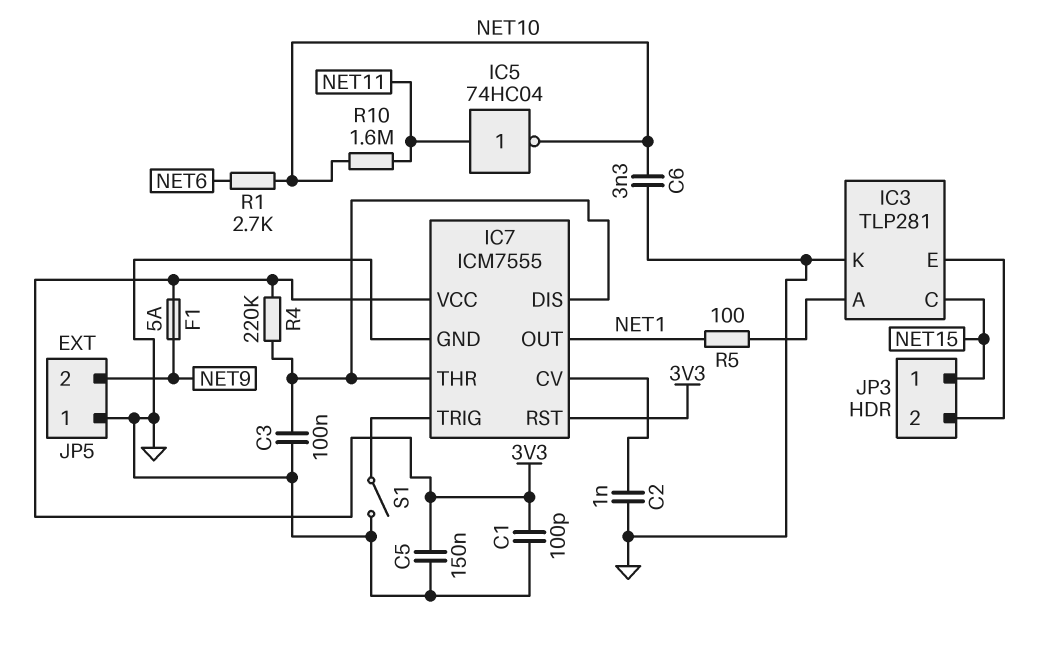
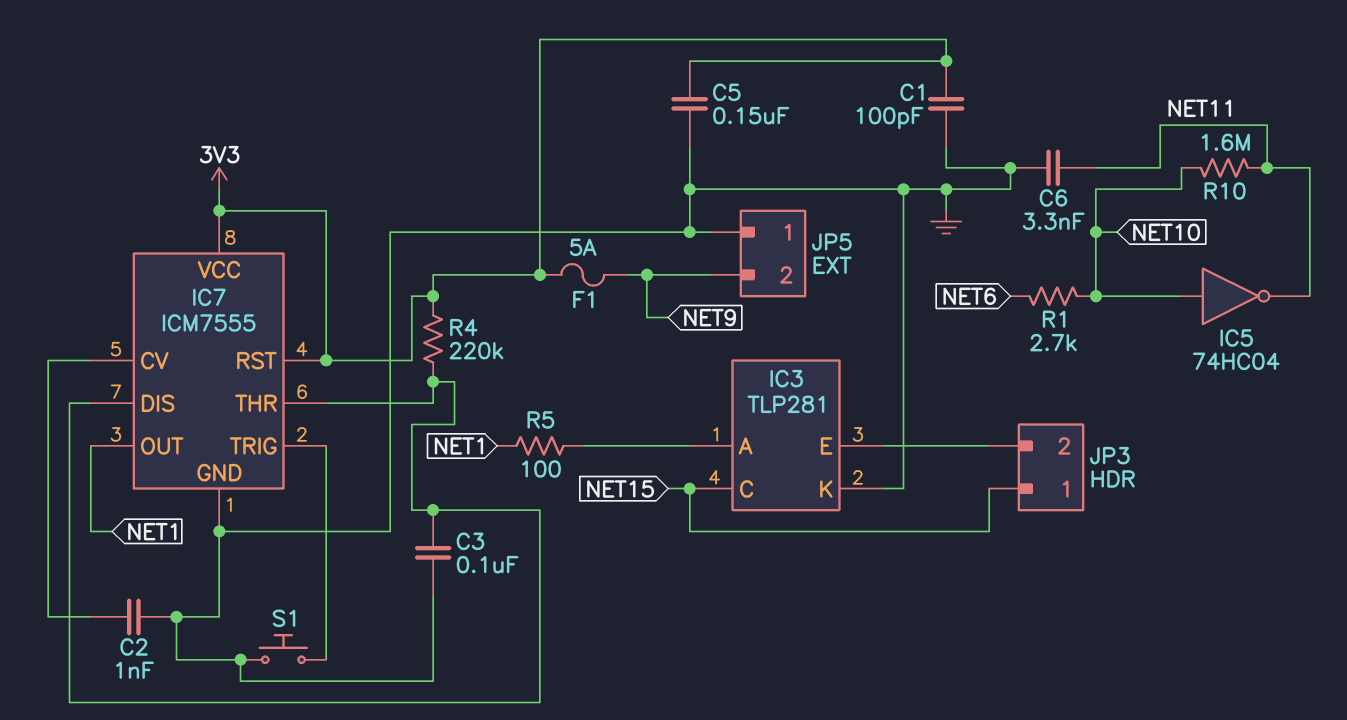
C6: 3.3nF (GND, NET10) -> 3.3nF (GND, NET11)
IC5: NOT 74HC04 (in NET11, out NET10) -> NOT 74HC04 (in NET10, out NET11)
S1: switch (GND, IC7/TRIG) -> button (GND, IC7/TRIG)

